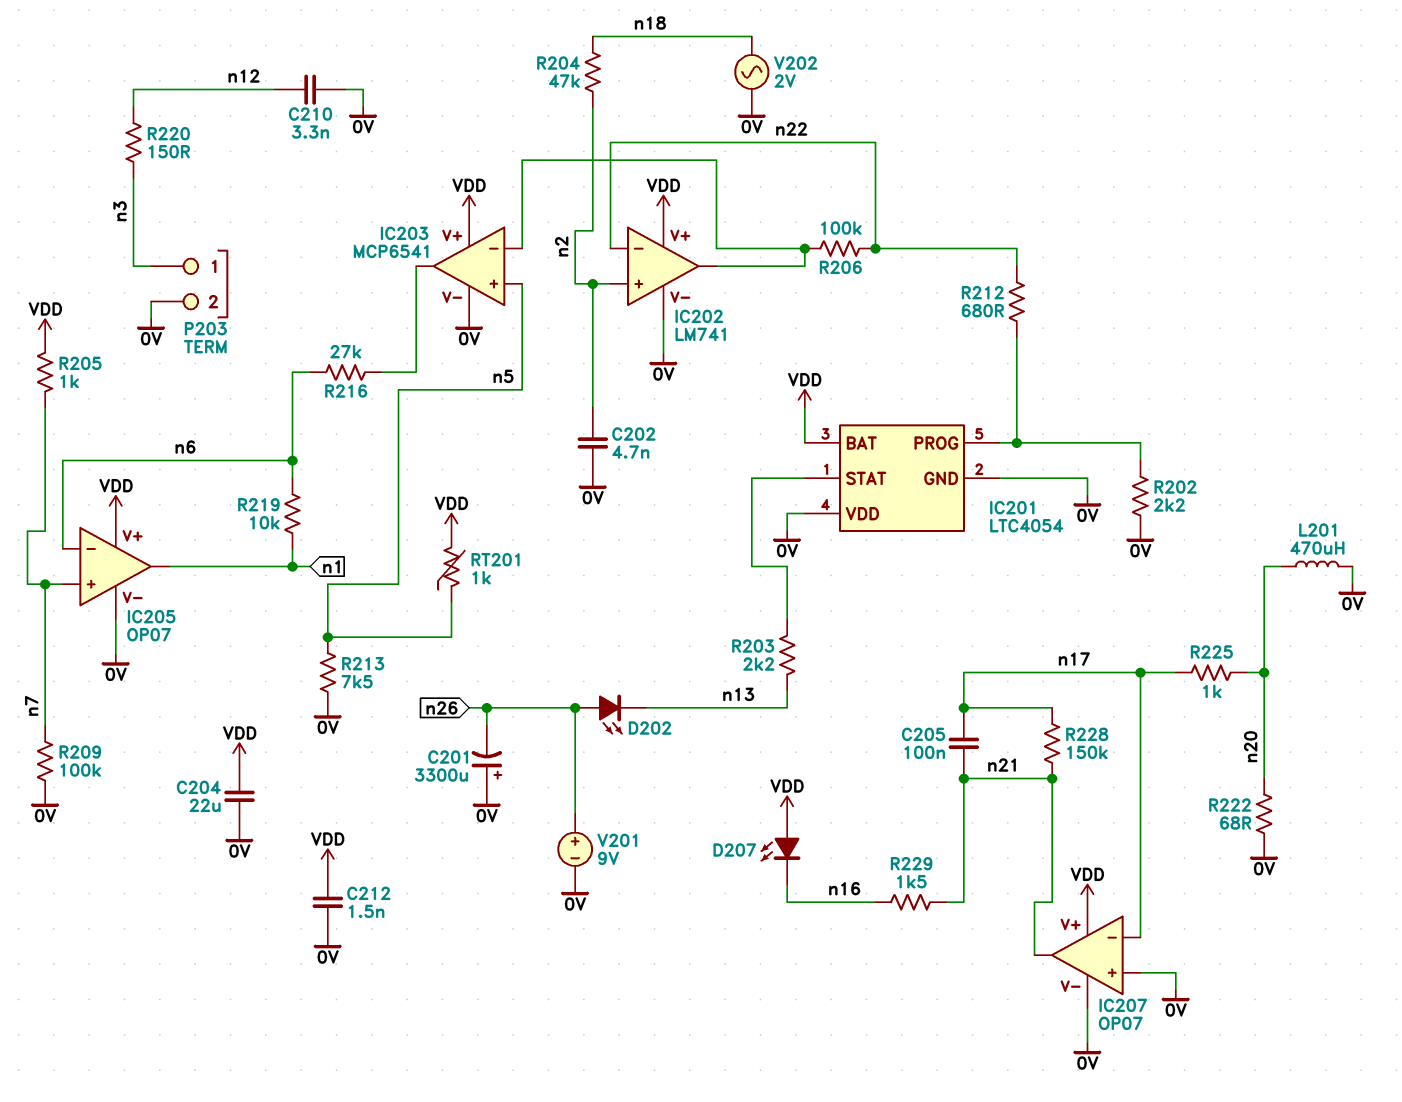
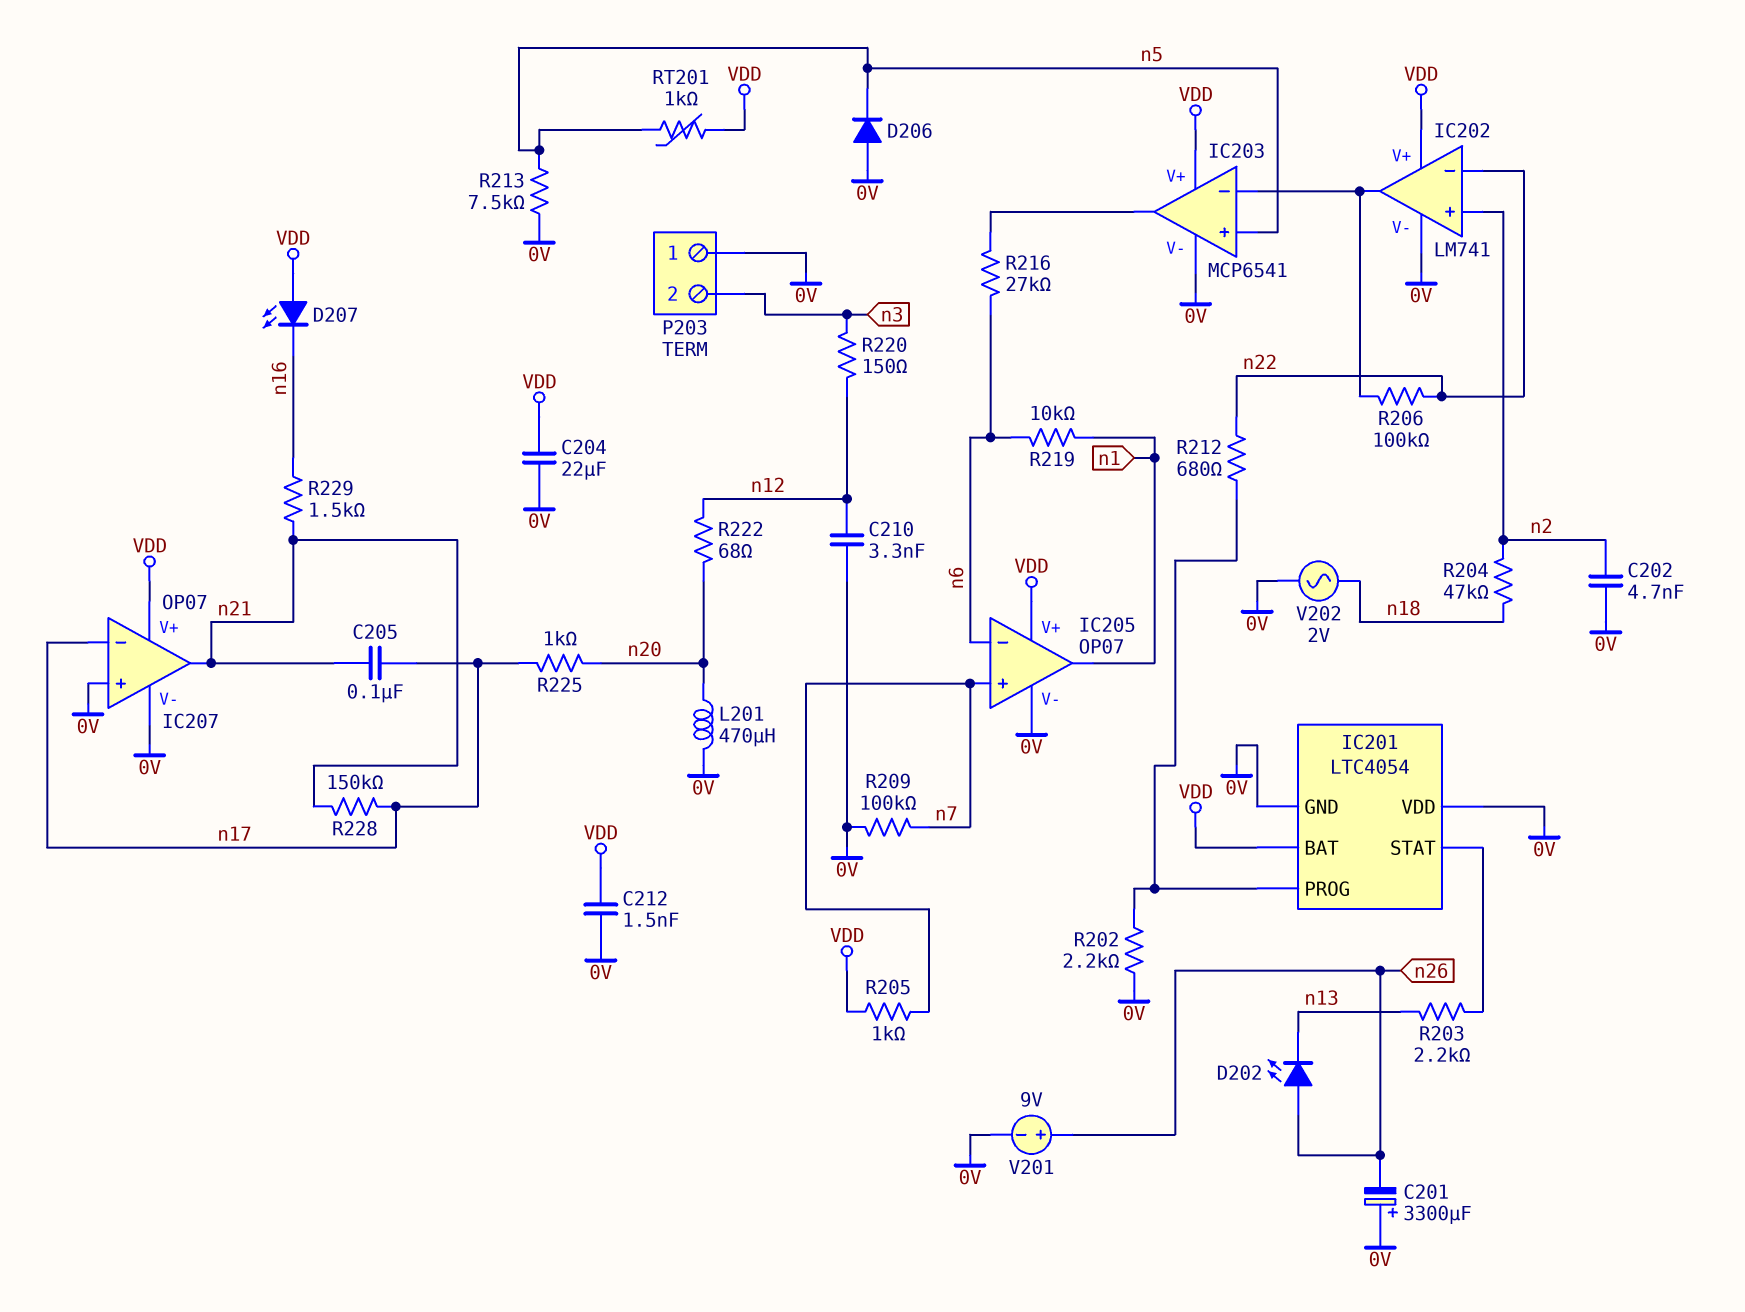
D206: none -> diode (A 0V, K n5)
P203 pin 1: n3 -> 0V
P203 pin 2: 0V -> n3
R222: 68 (0V, n20) -> 68 (n12, n20)

